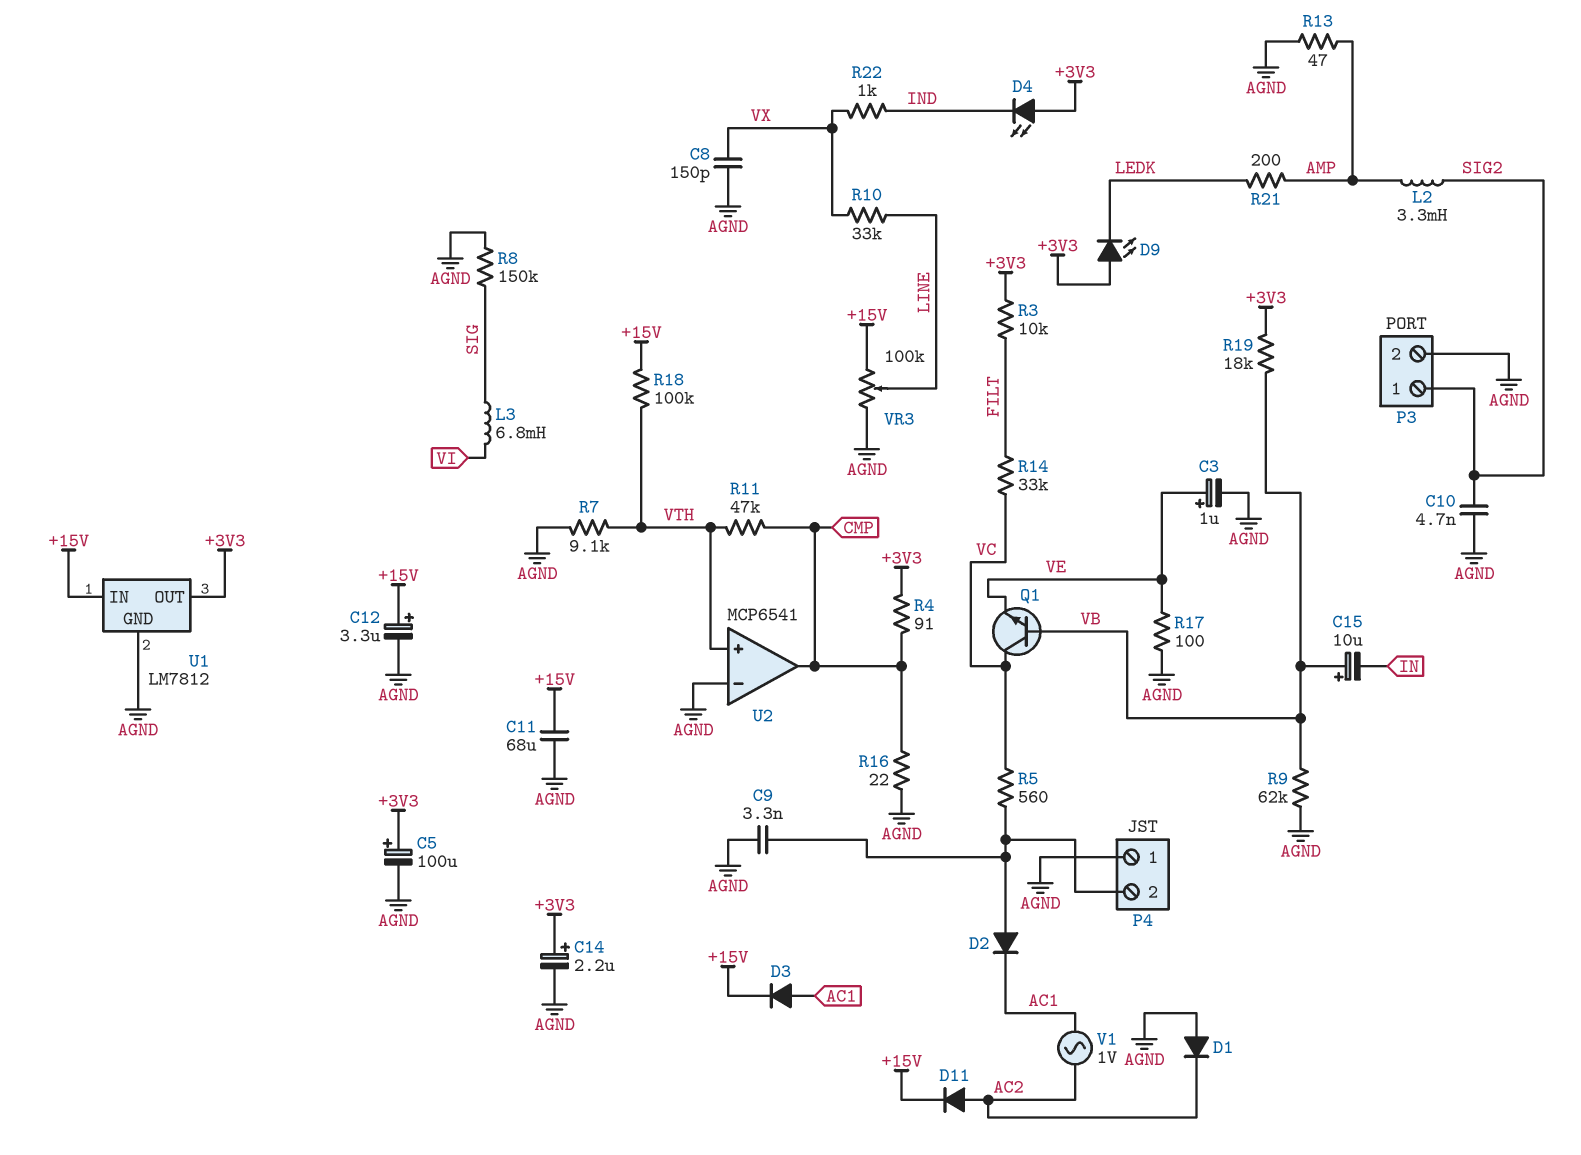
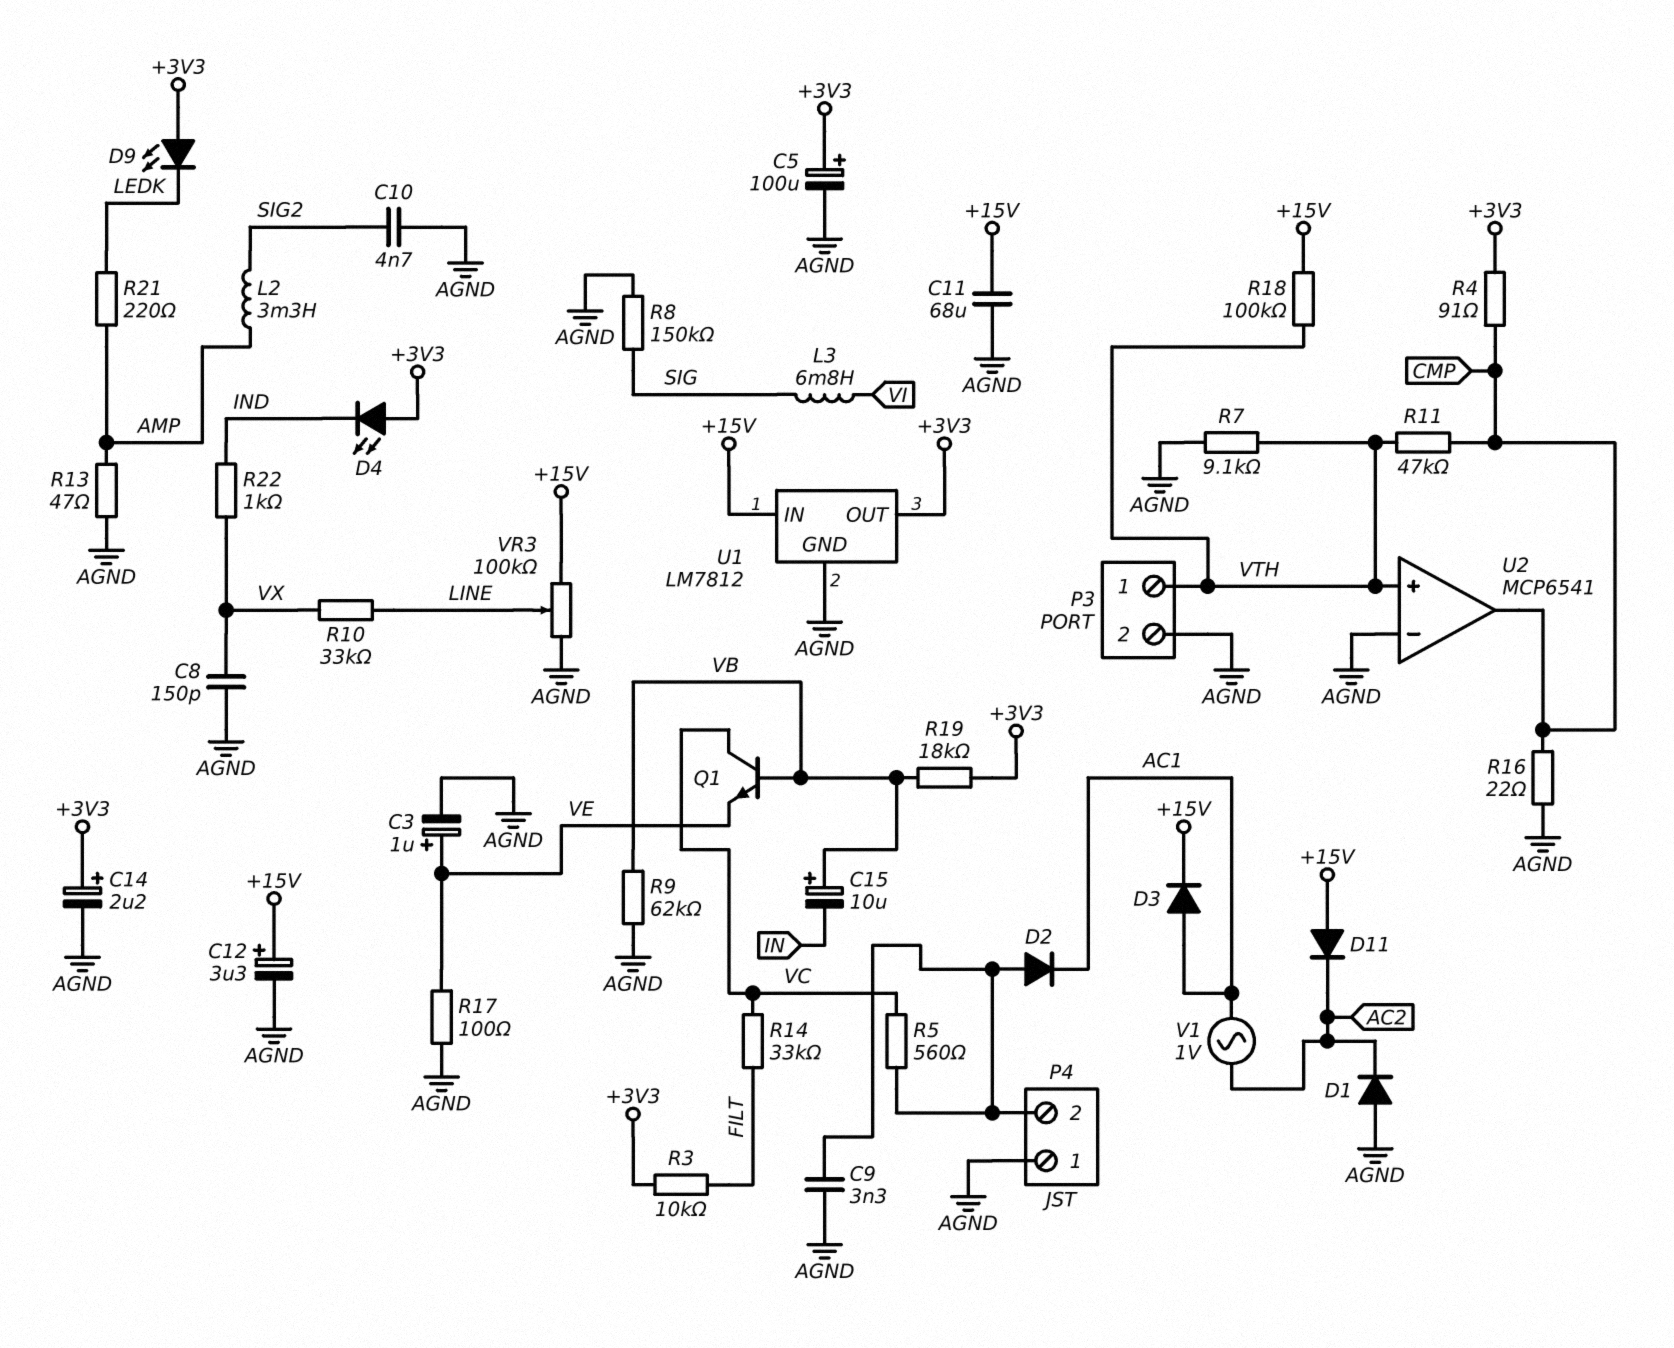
D11: diode (A AC2, K +15V) -> diode (A +15V, K AC2)
P3 pin 1: SIG2 -> VTH
R21: 200 (AMP, LEDK) -> 220 (AMP, LEDK)

